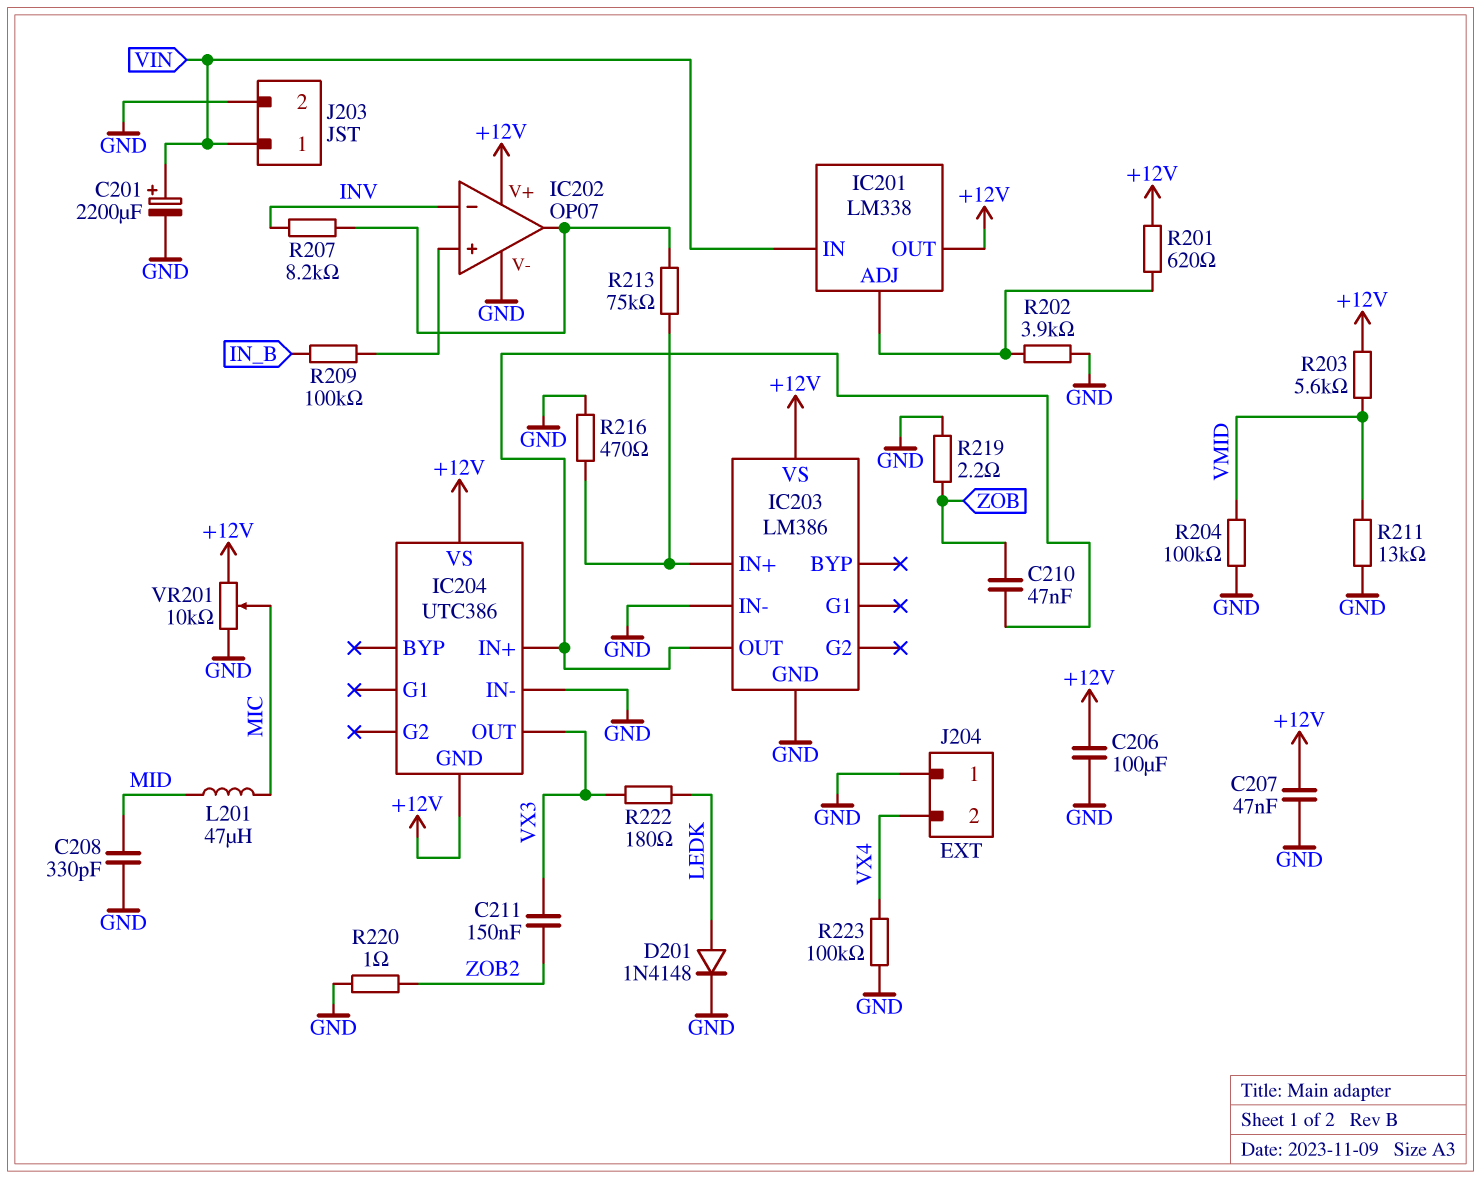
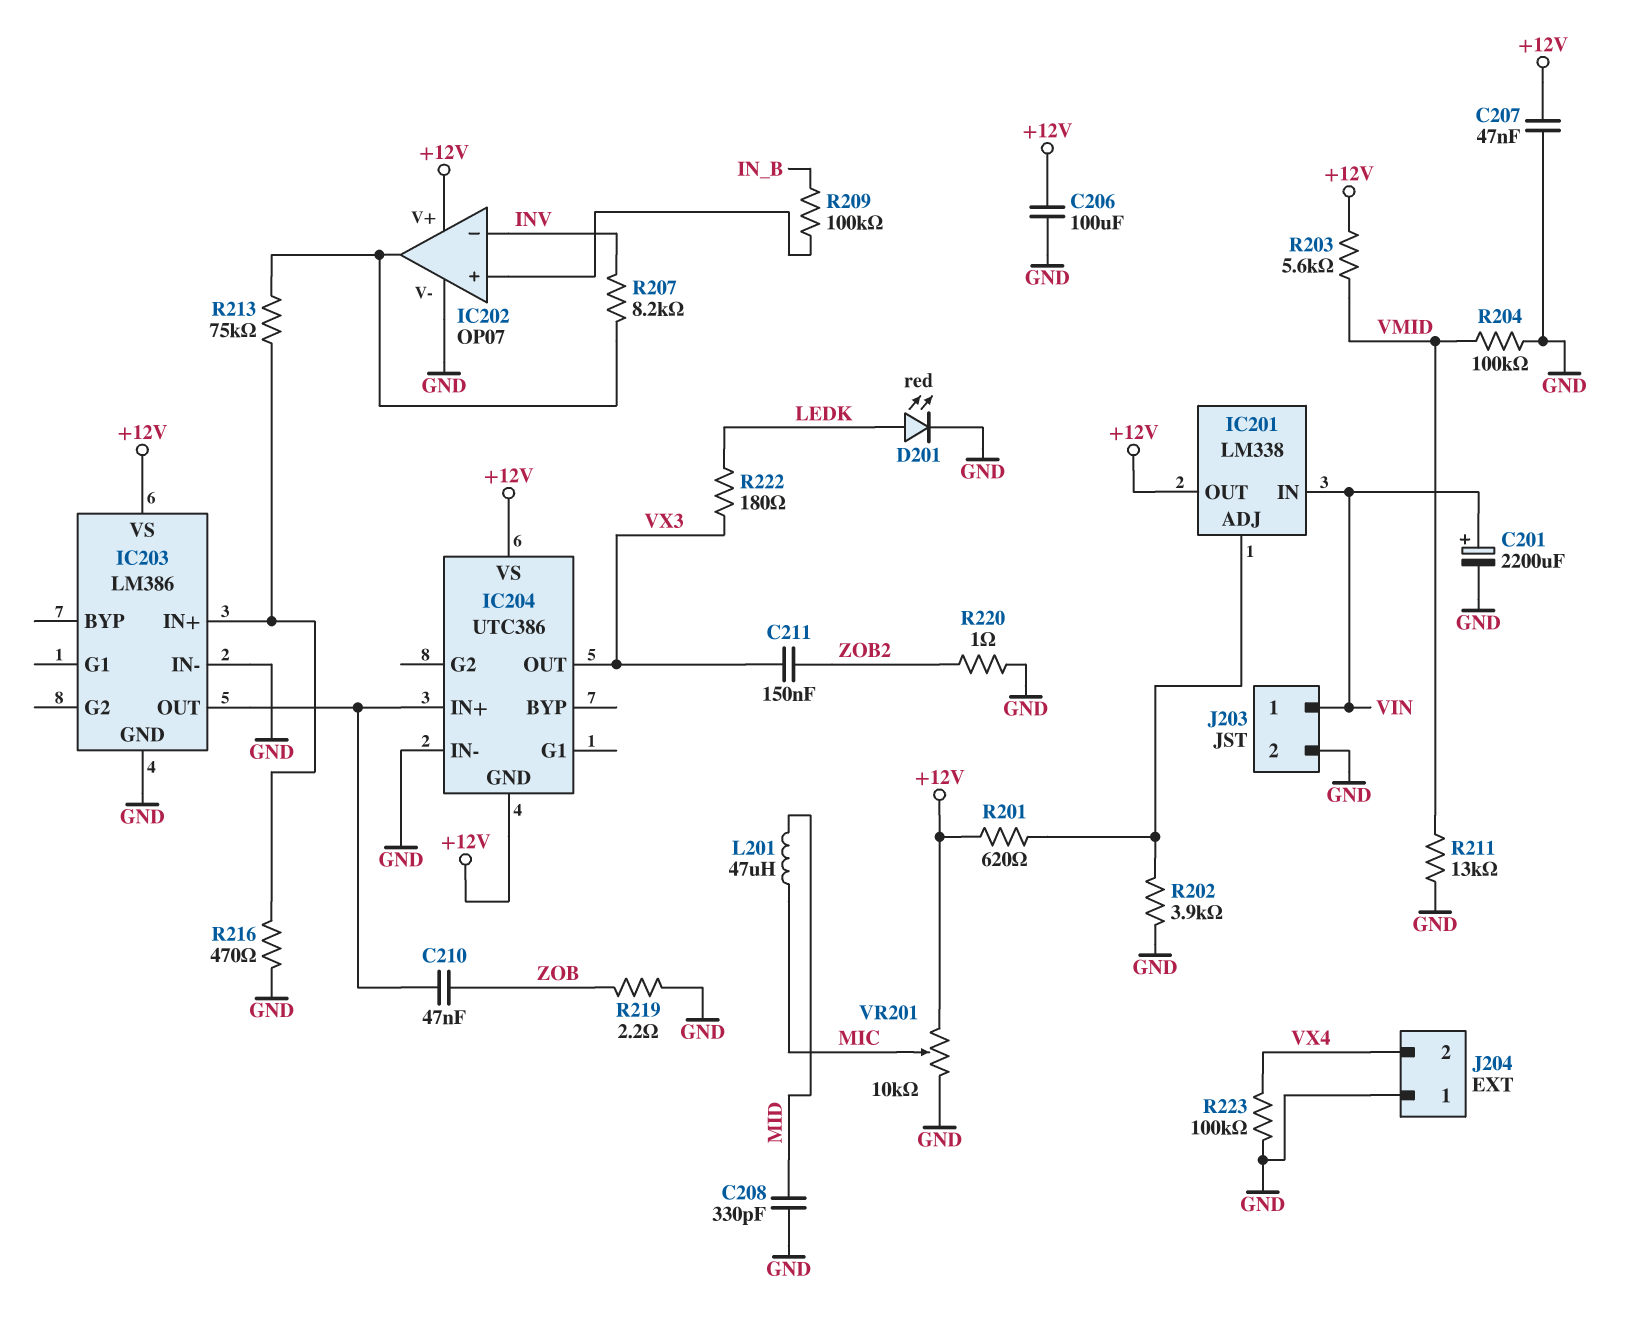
D201: diode 1N4148 (A LEDK, K GND) -> LED red (A LEDK, K GND)

